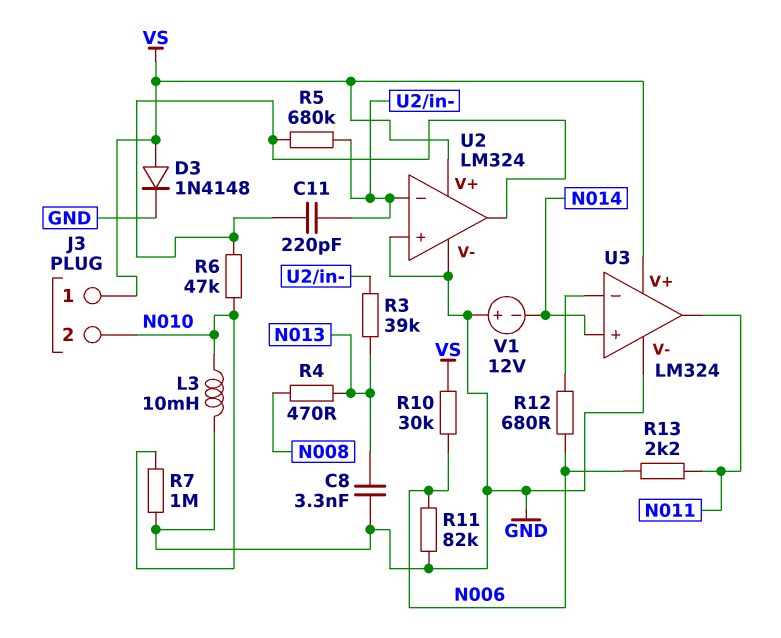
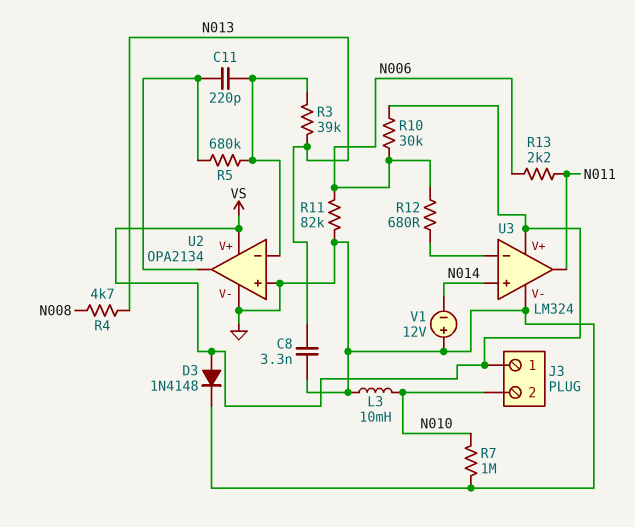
R4: 470 (N008, N013) -> 4.7k (N008, N013)
R6: 47k (N010, U2/out) -> none
U2: LM324 -> OPA2134

